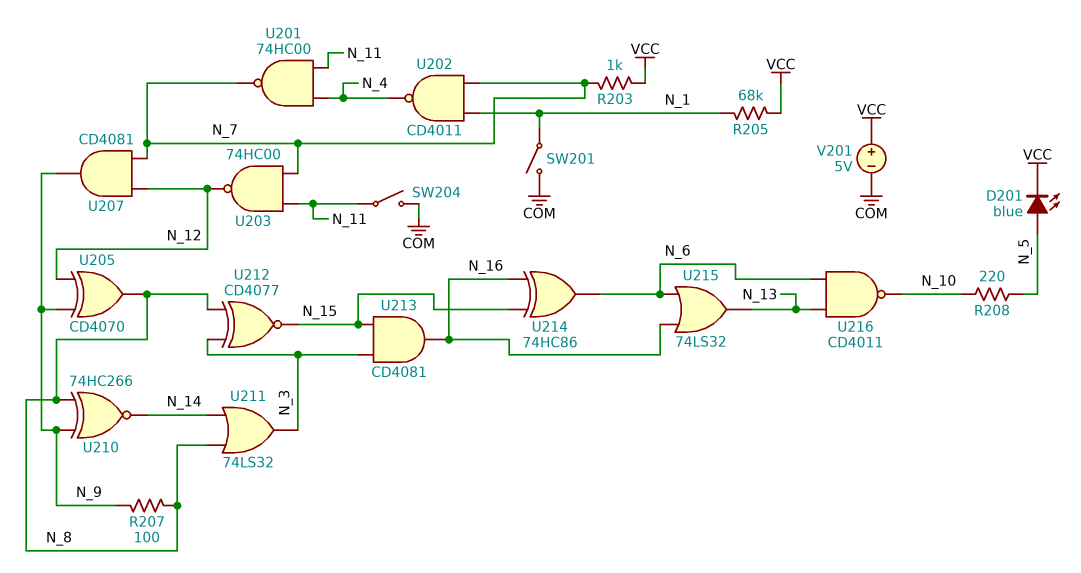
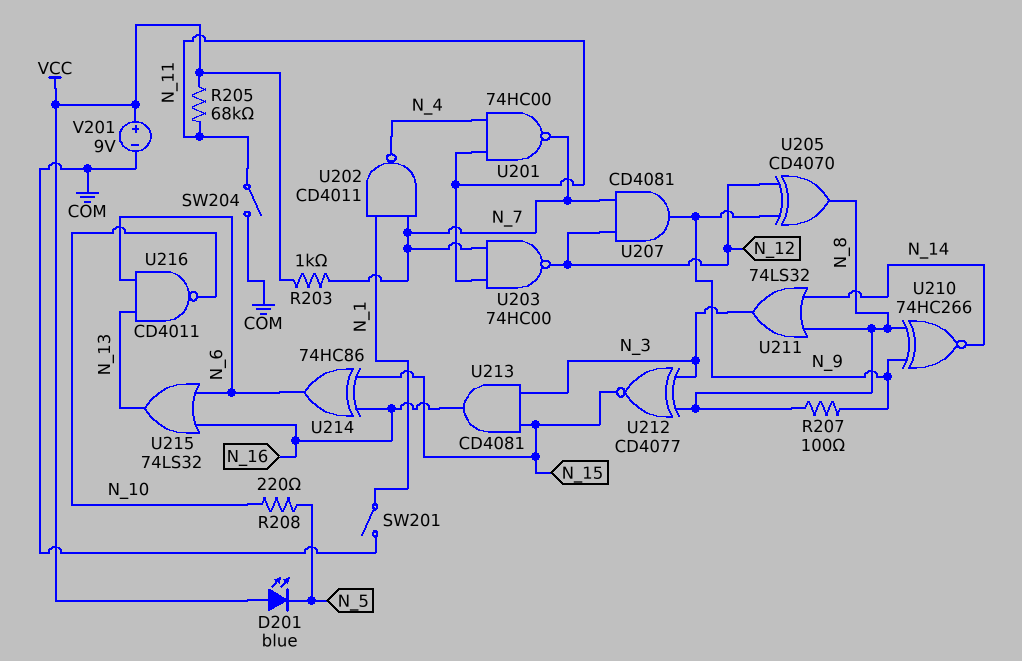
D201: LED blue (A N_5, K VCC) -> LED blue (A VCC, K N_5)
R205: 68k (N_1, VCC) -> 68k (N_11, VCC)
V201: 5V (plus VCC, minus COM) -> 9V (plus VCC, minus COM)

